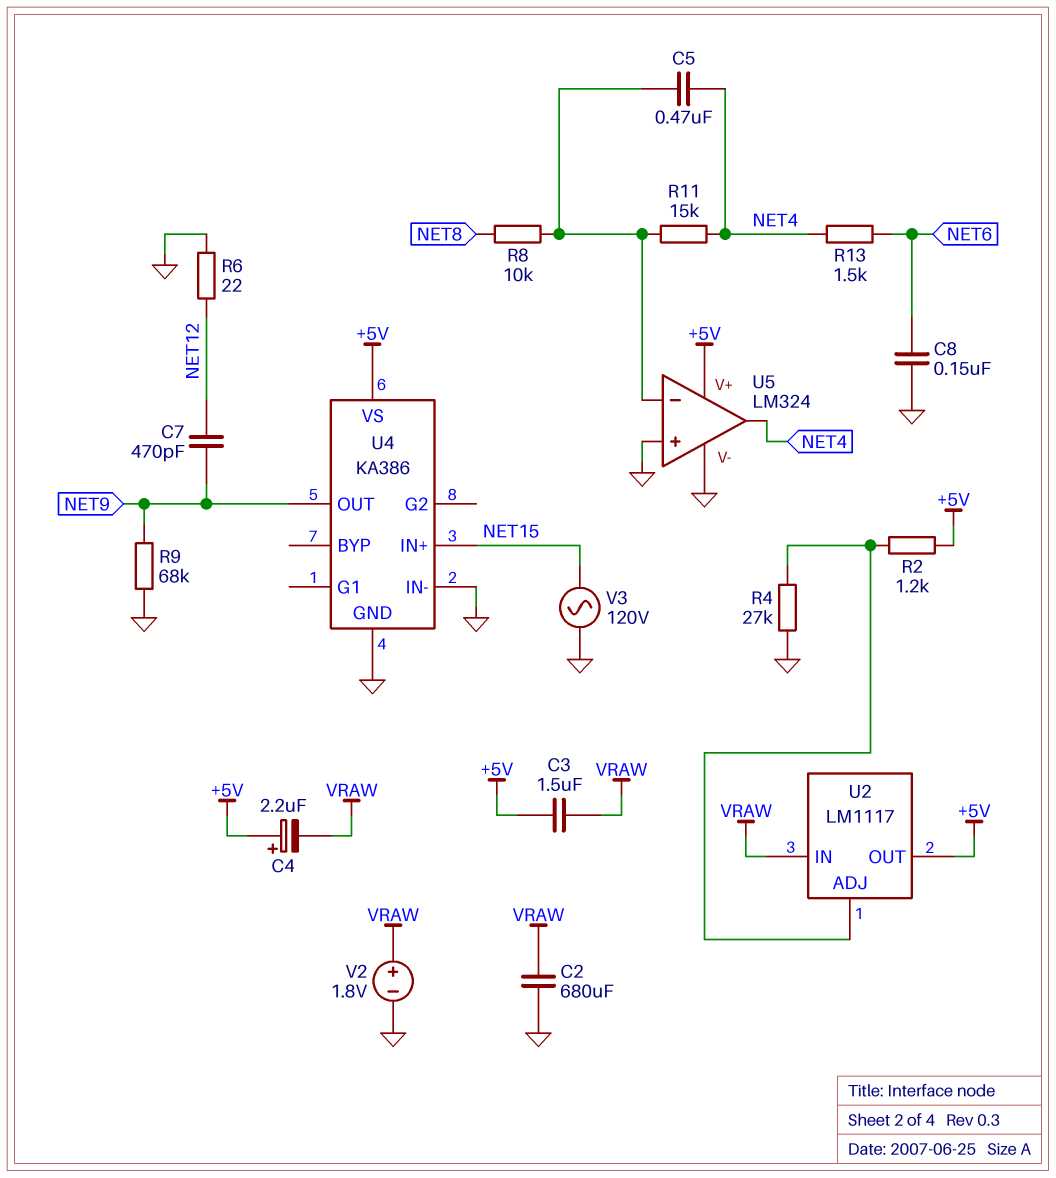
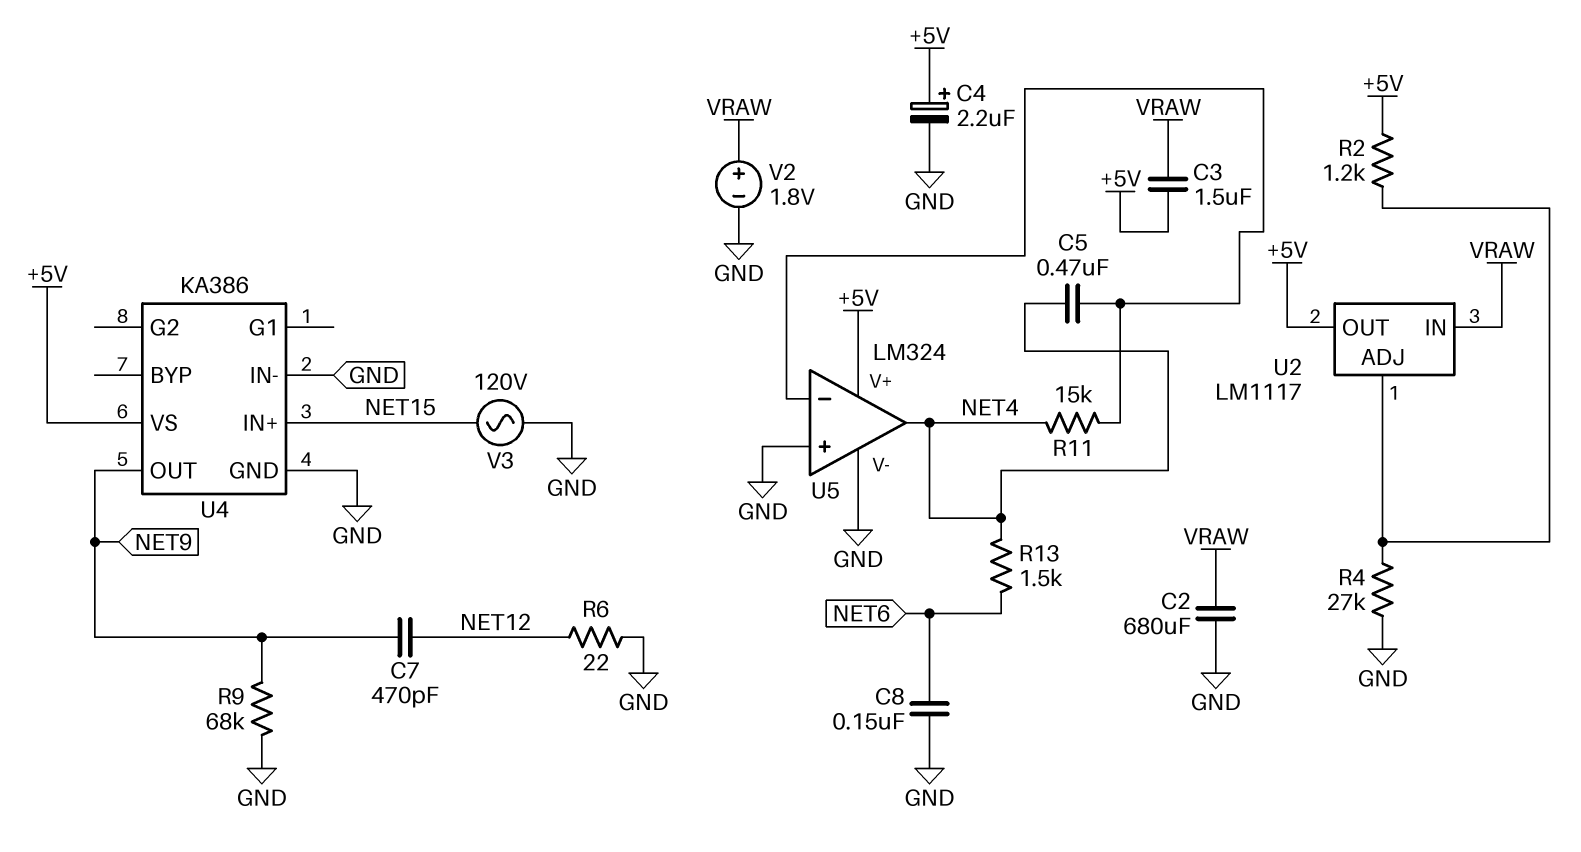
C4: 2.2uF (plus +5V, minus VRAW) -> 2.2uF (plus +5V, minus GND)
R8: 10k (NET8, U5/in-) -> none

